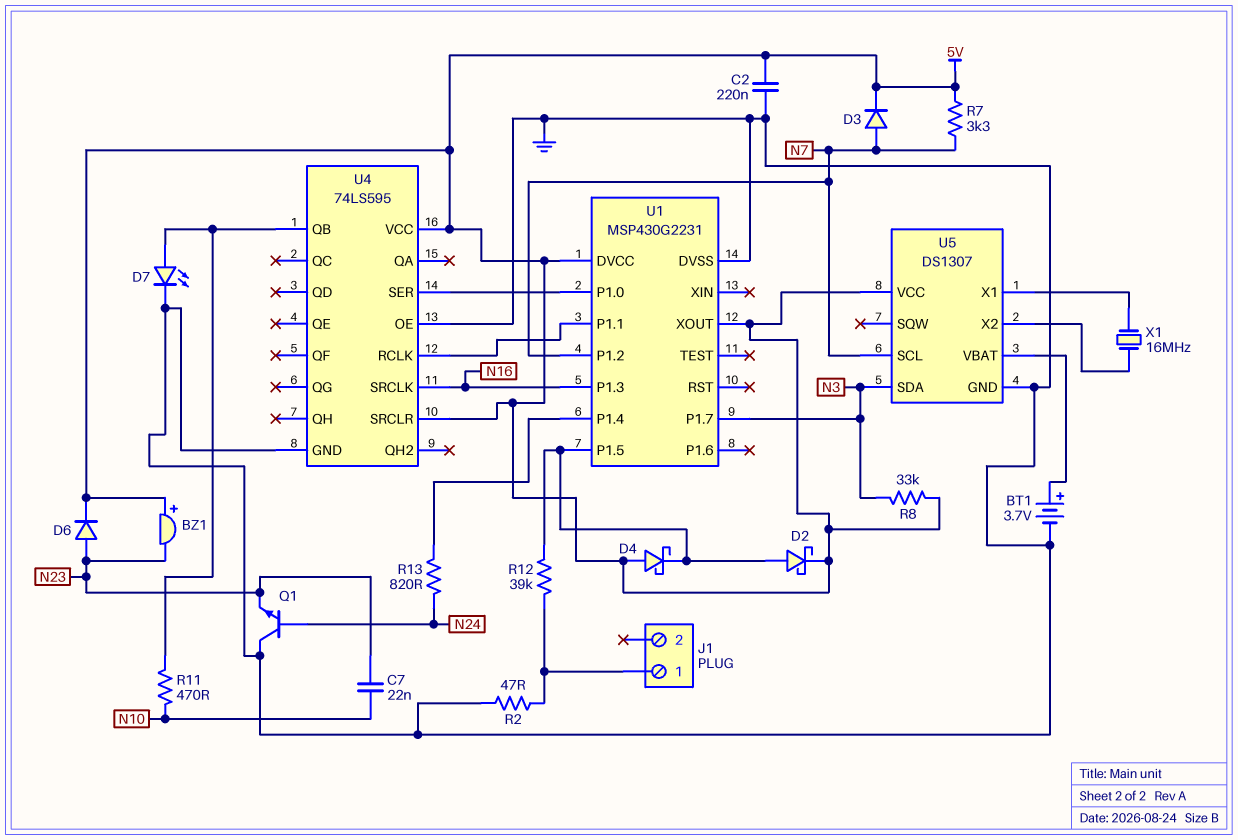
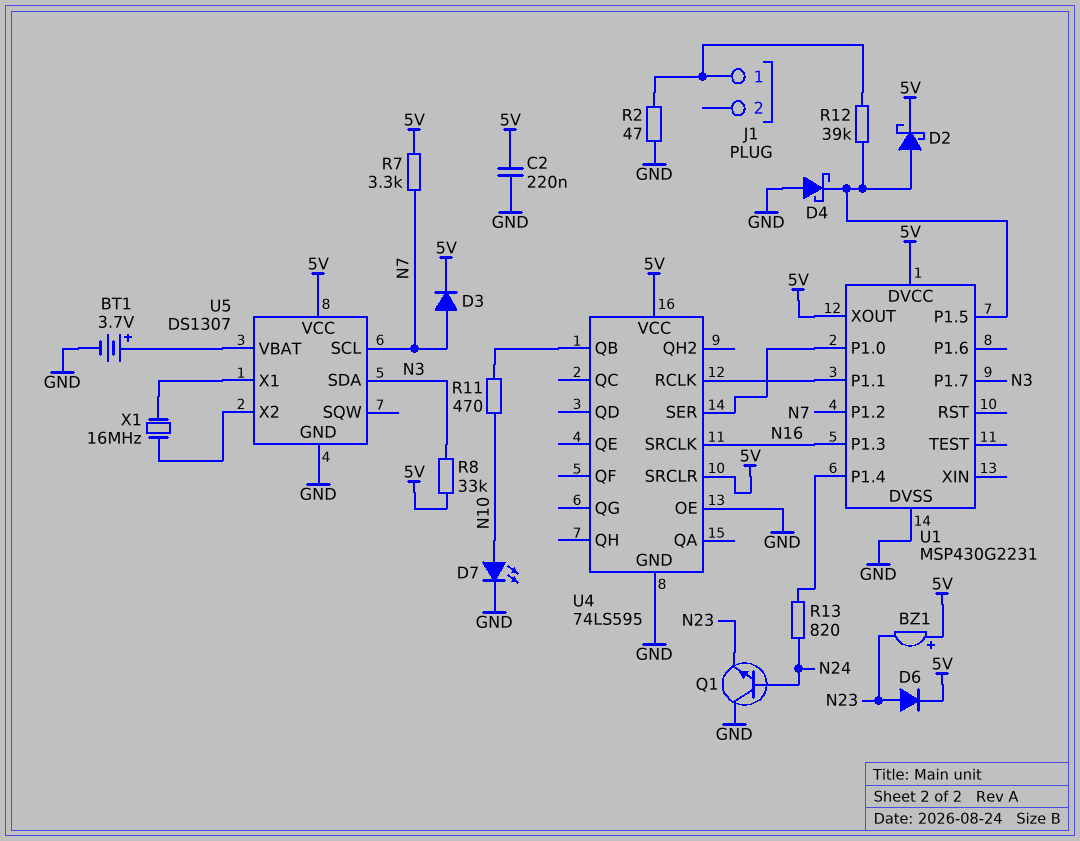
C7: 22nF (N10, N23) -> none
D4: schottky (A 5V, K U1/P1.5) -> schottky (A GND, K U1/P1.5)
D7: LED (A U4/QB, K GND) -> LED (A N10, K GND)

